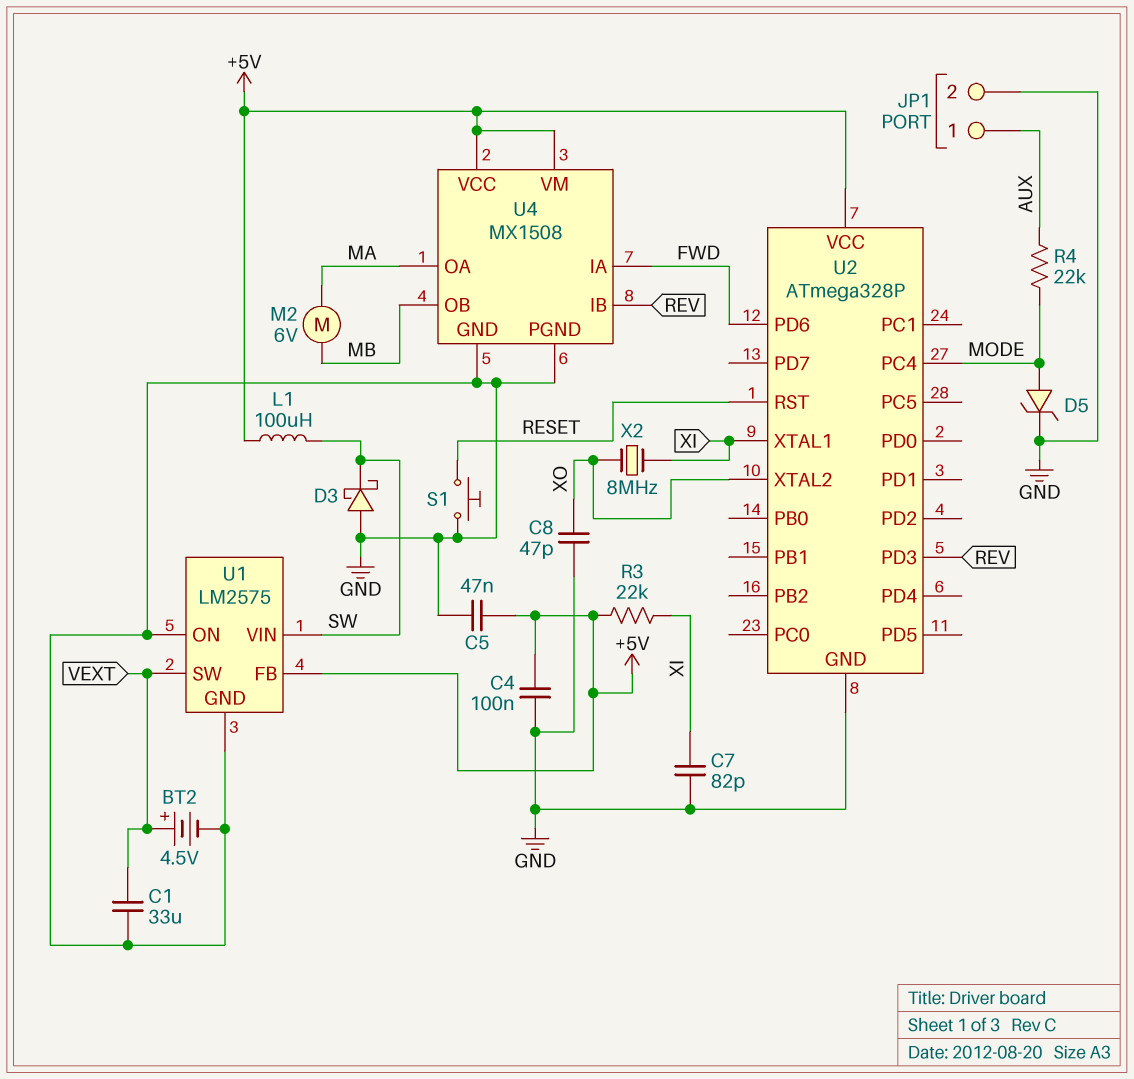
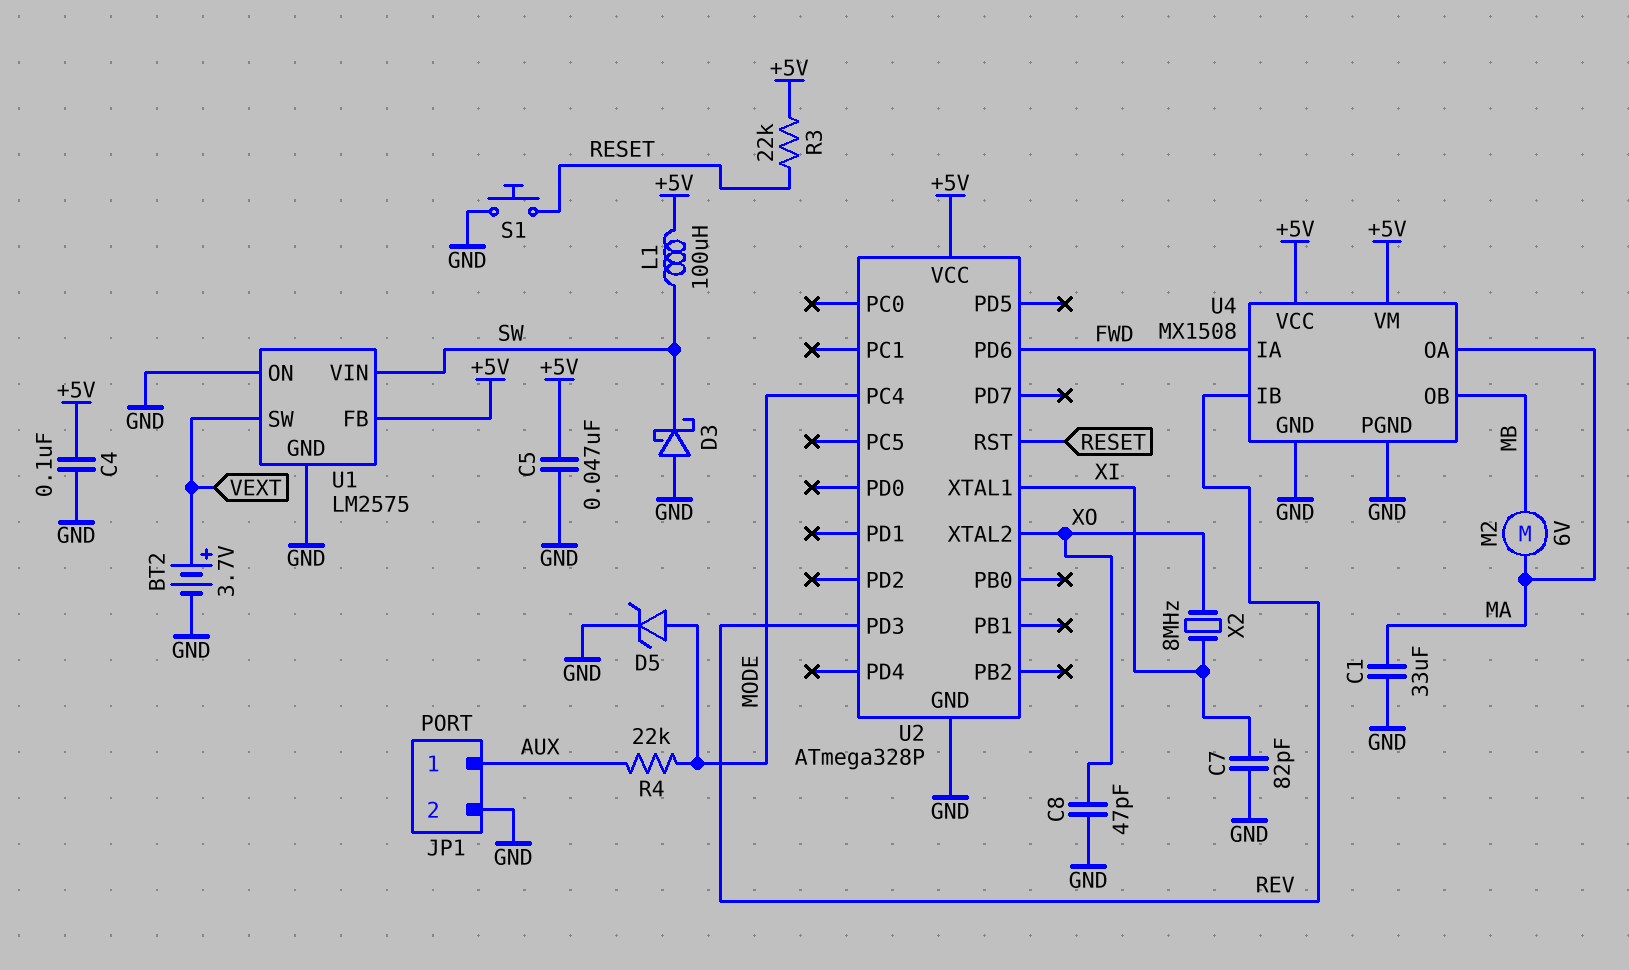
BT2: 4.5V (plus VEXT, minus GND) -> 3.7V (plus VEXT, minus GND)
C1: 33uF (GND, VEXT) -> 33uF (GND, MA)
R3: 22k (+5V, XI) -> 22k (+5V, RESET)

